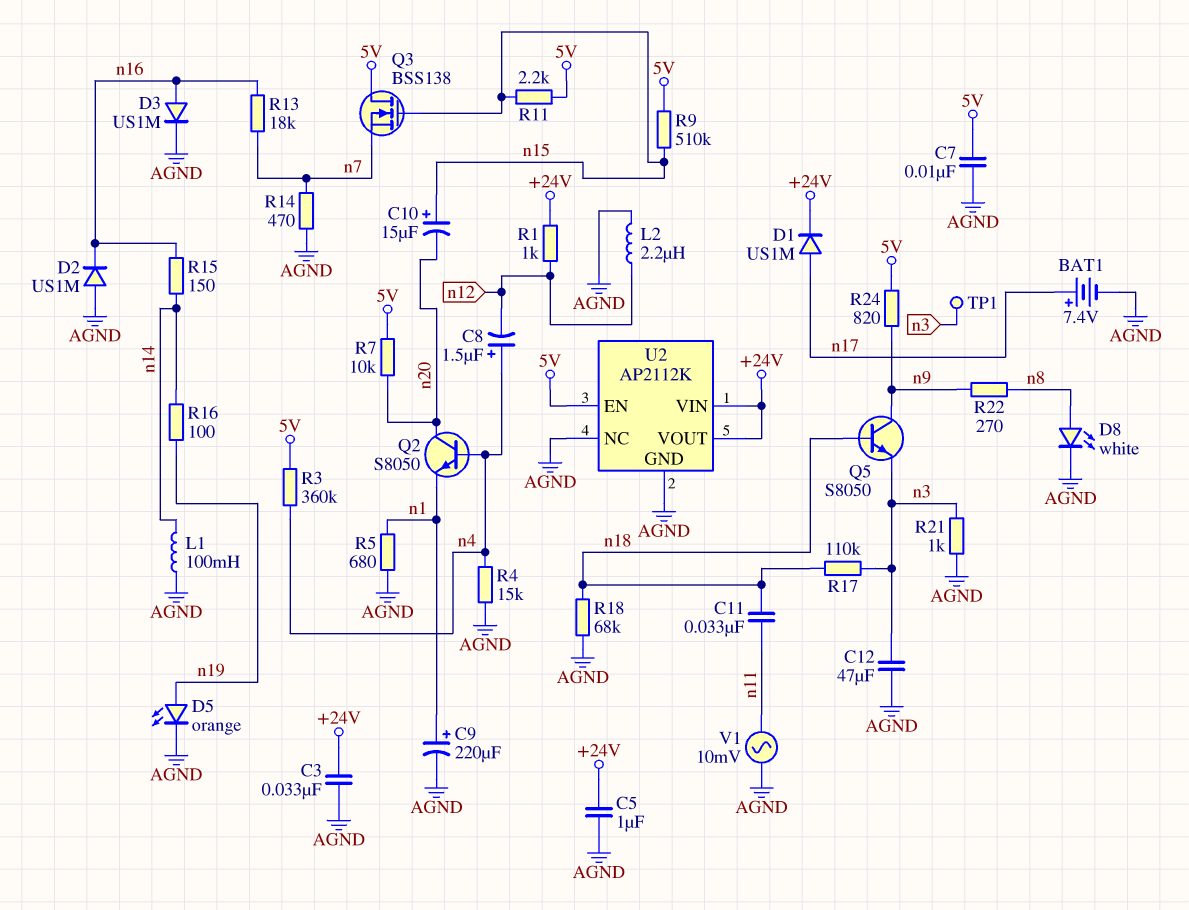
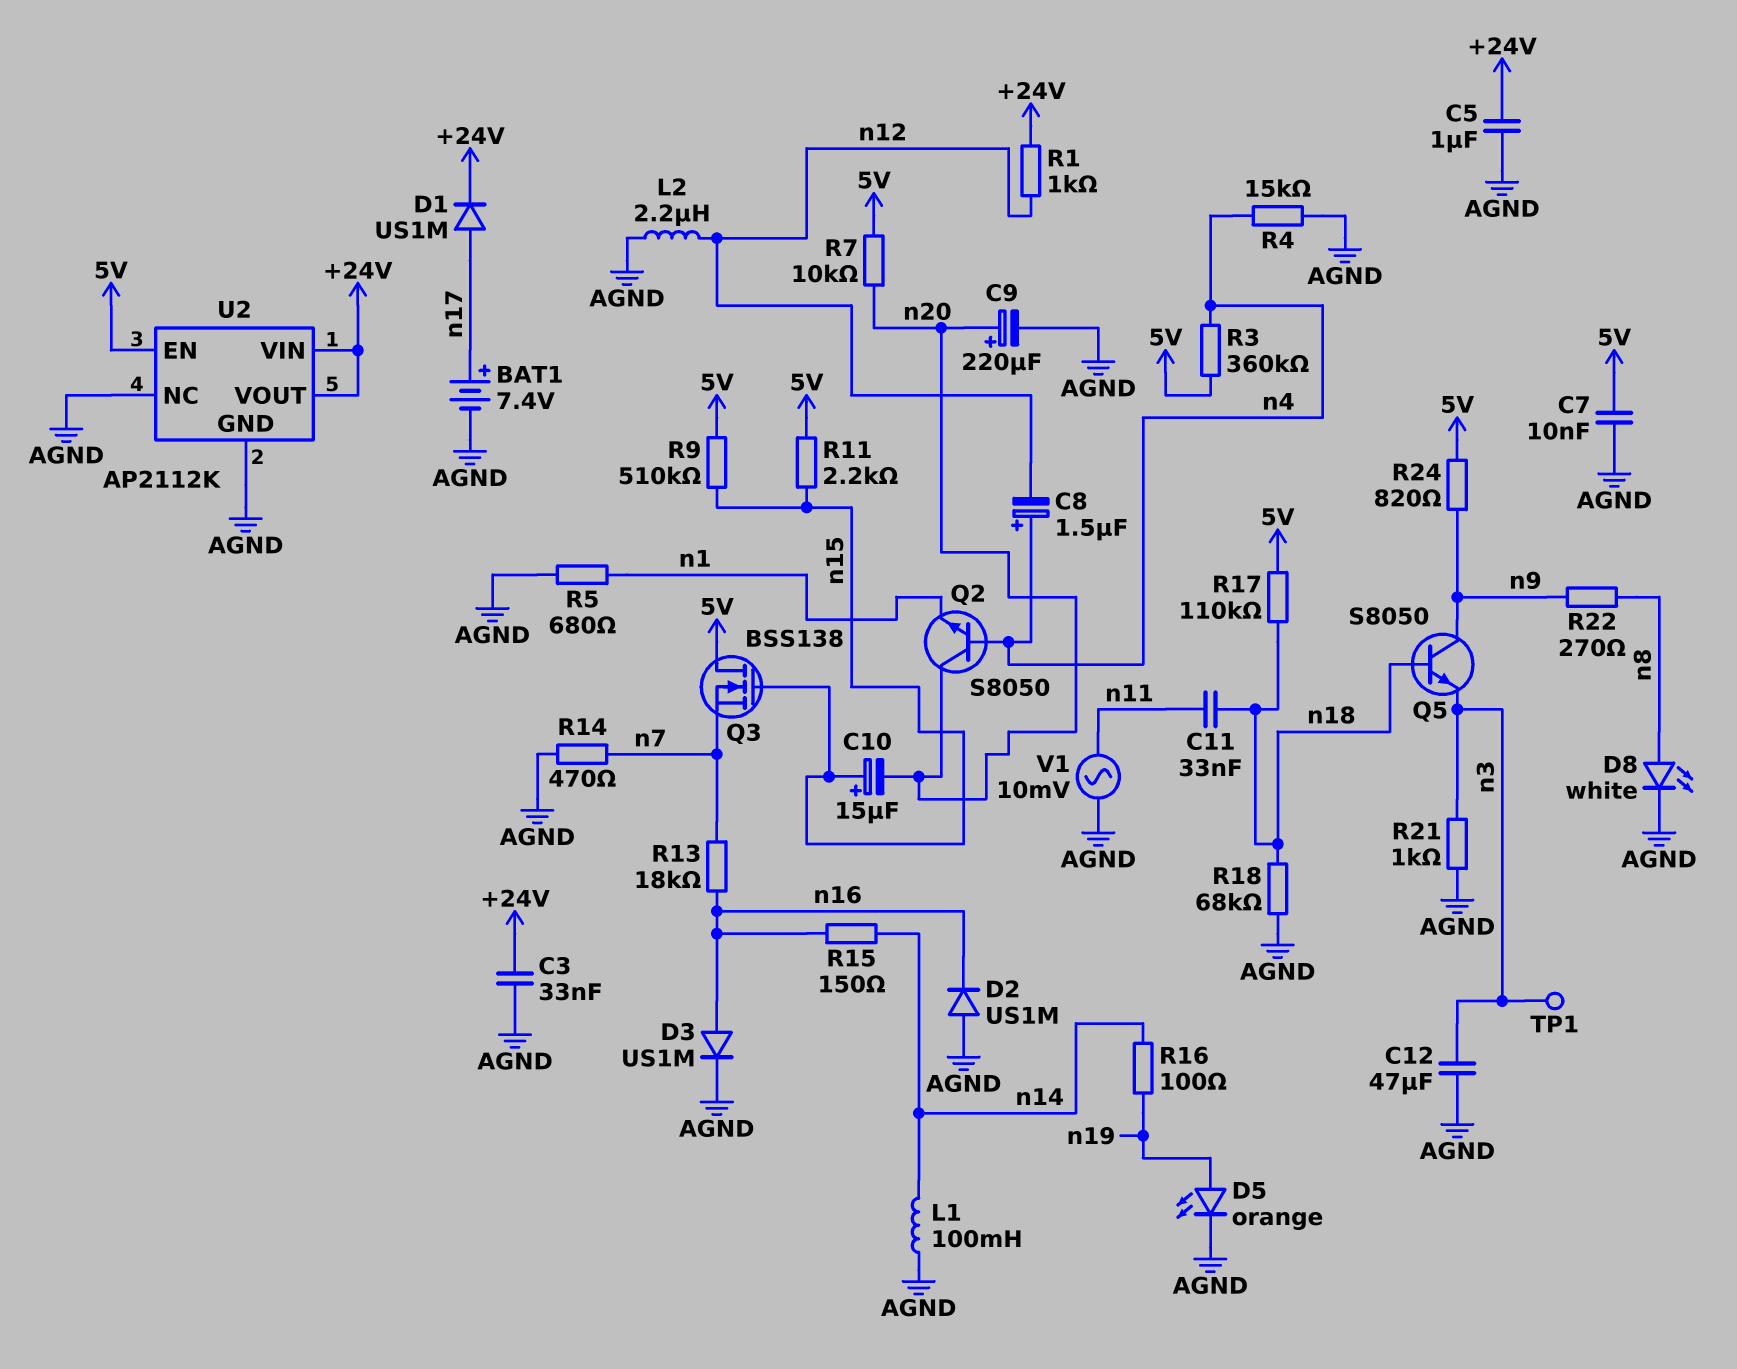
C9: 220uF (plus n1, minus AGND) -> 220uF (plus n20, minus AGND)
R17: 110k (n3, n18) -> 110k (5V, n18)

